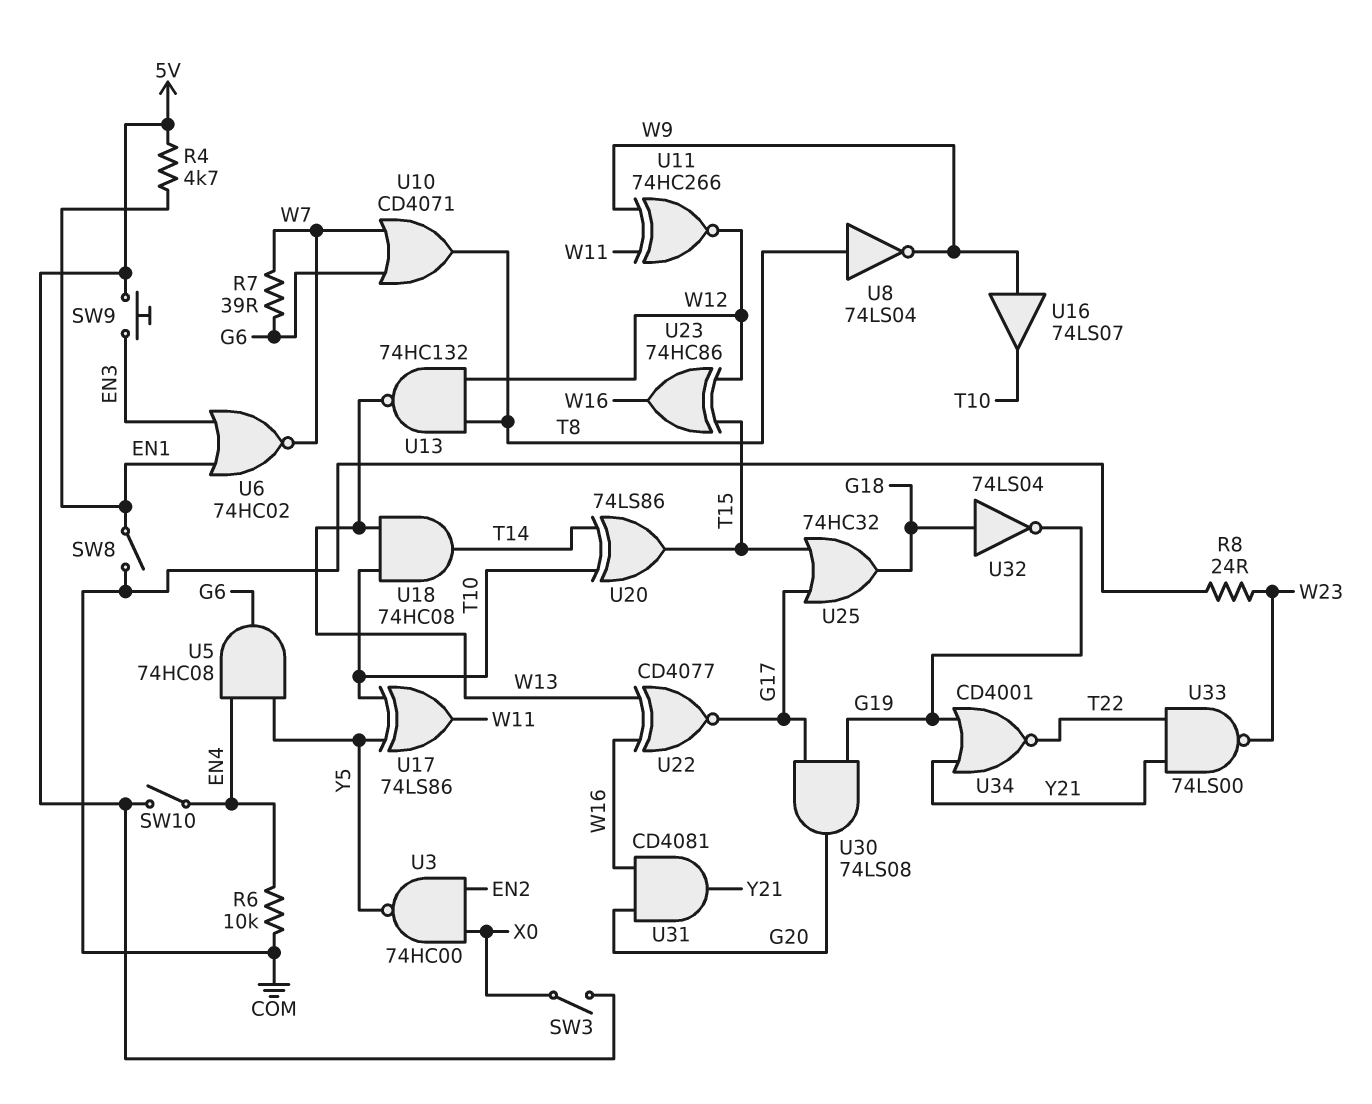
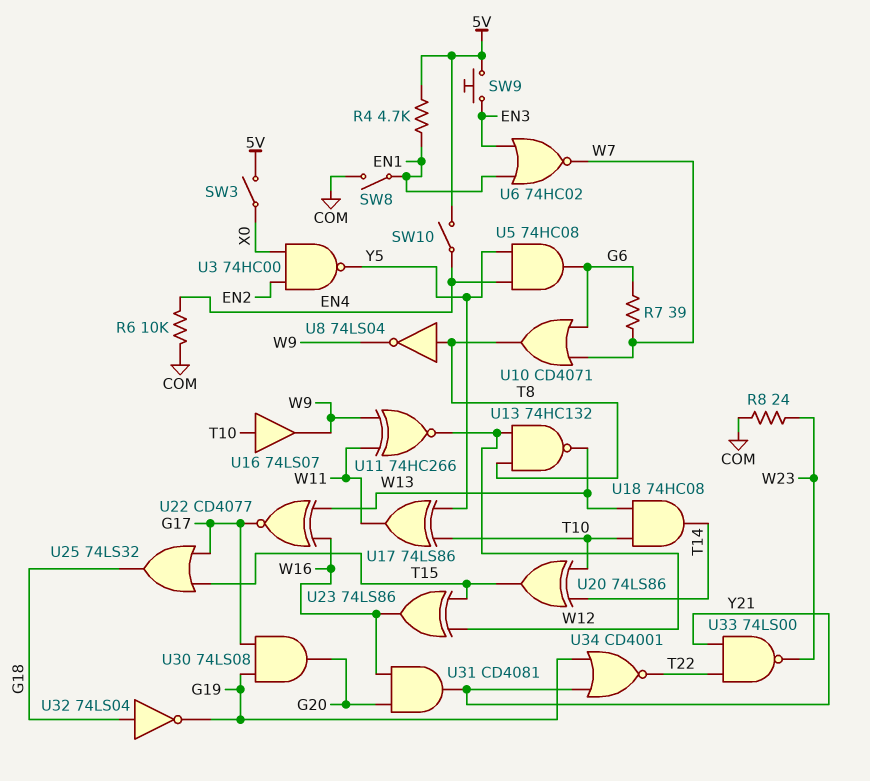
U16: buffer 74LS07 (in W9, out T10) -> buffer 74LS07 (in T10, out W9)
U23: XOR 74HC86 (in T15, in W12, out W16) -> XOR 74LS86 (in T15, in W12, out W16)
U25: OR 74HC32 (in G17, in T15, out G18) -> OR 74LS32 (in G17, in T15, out G18)

